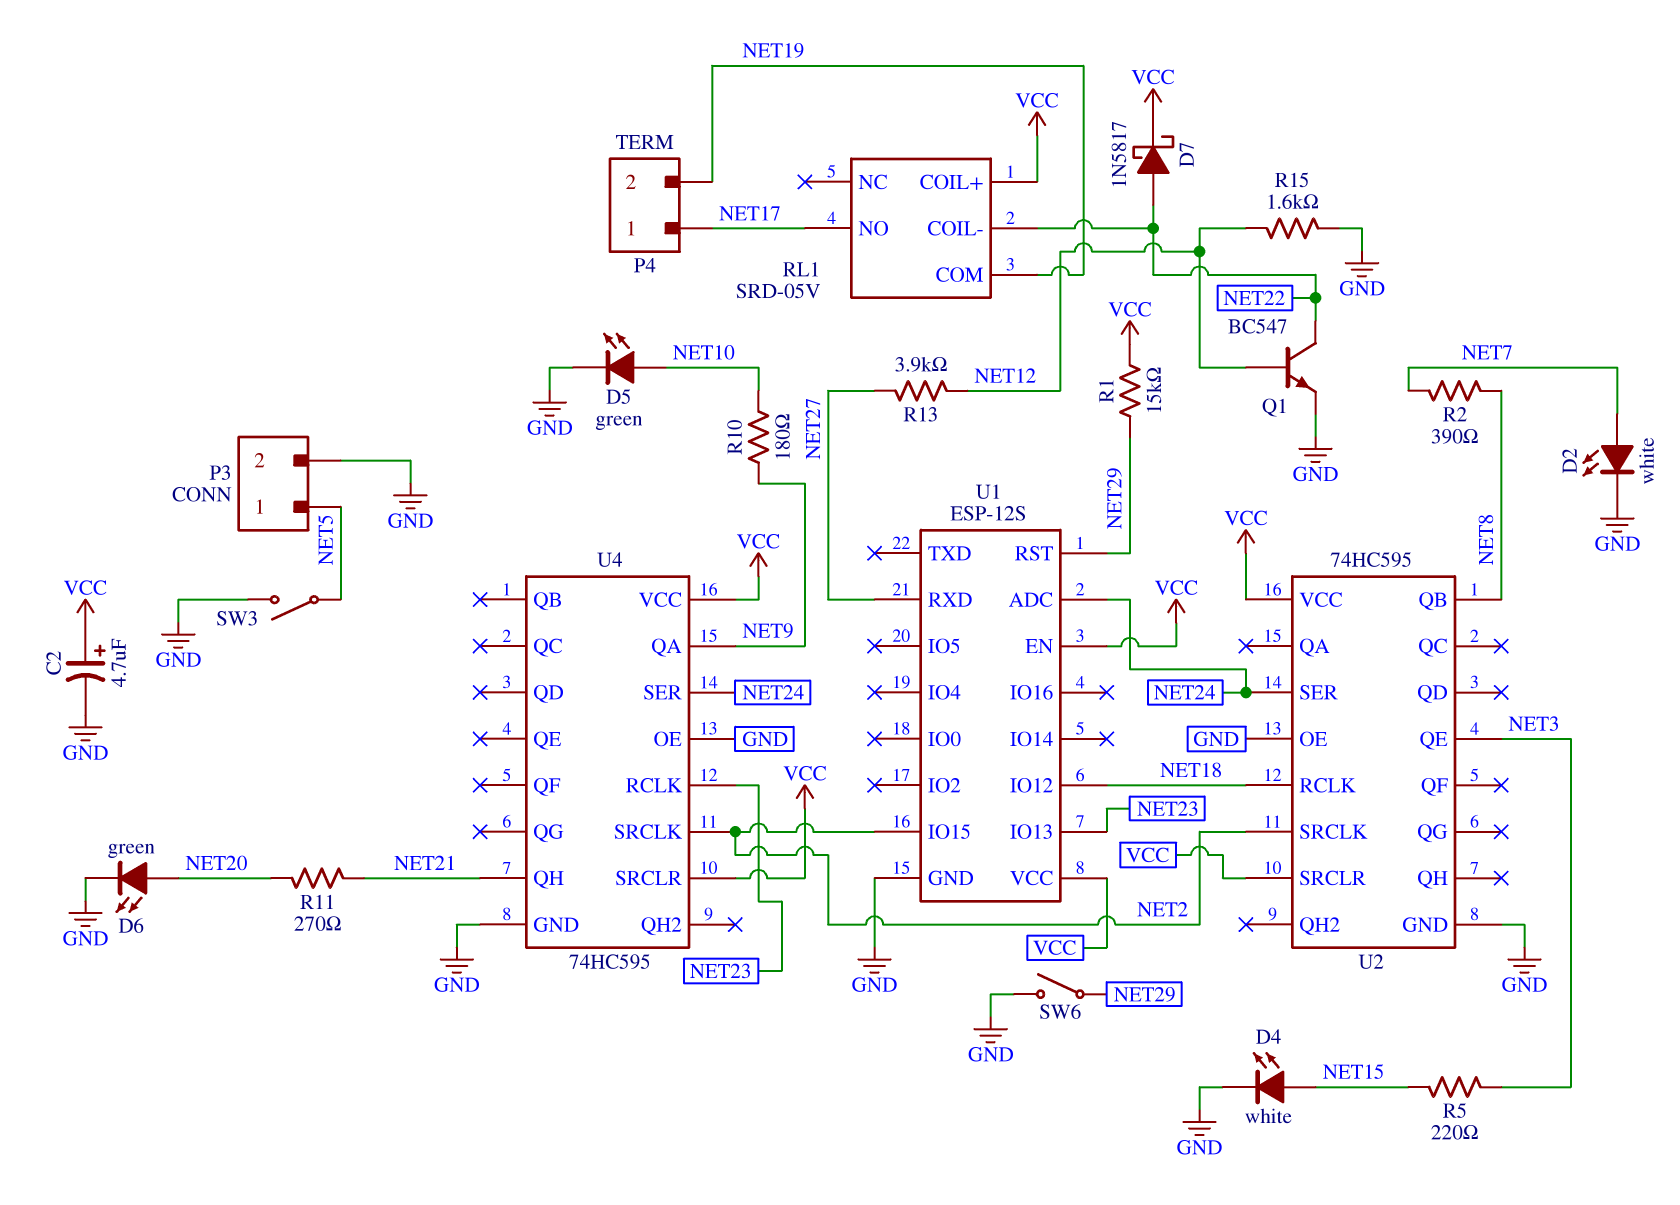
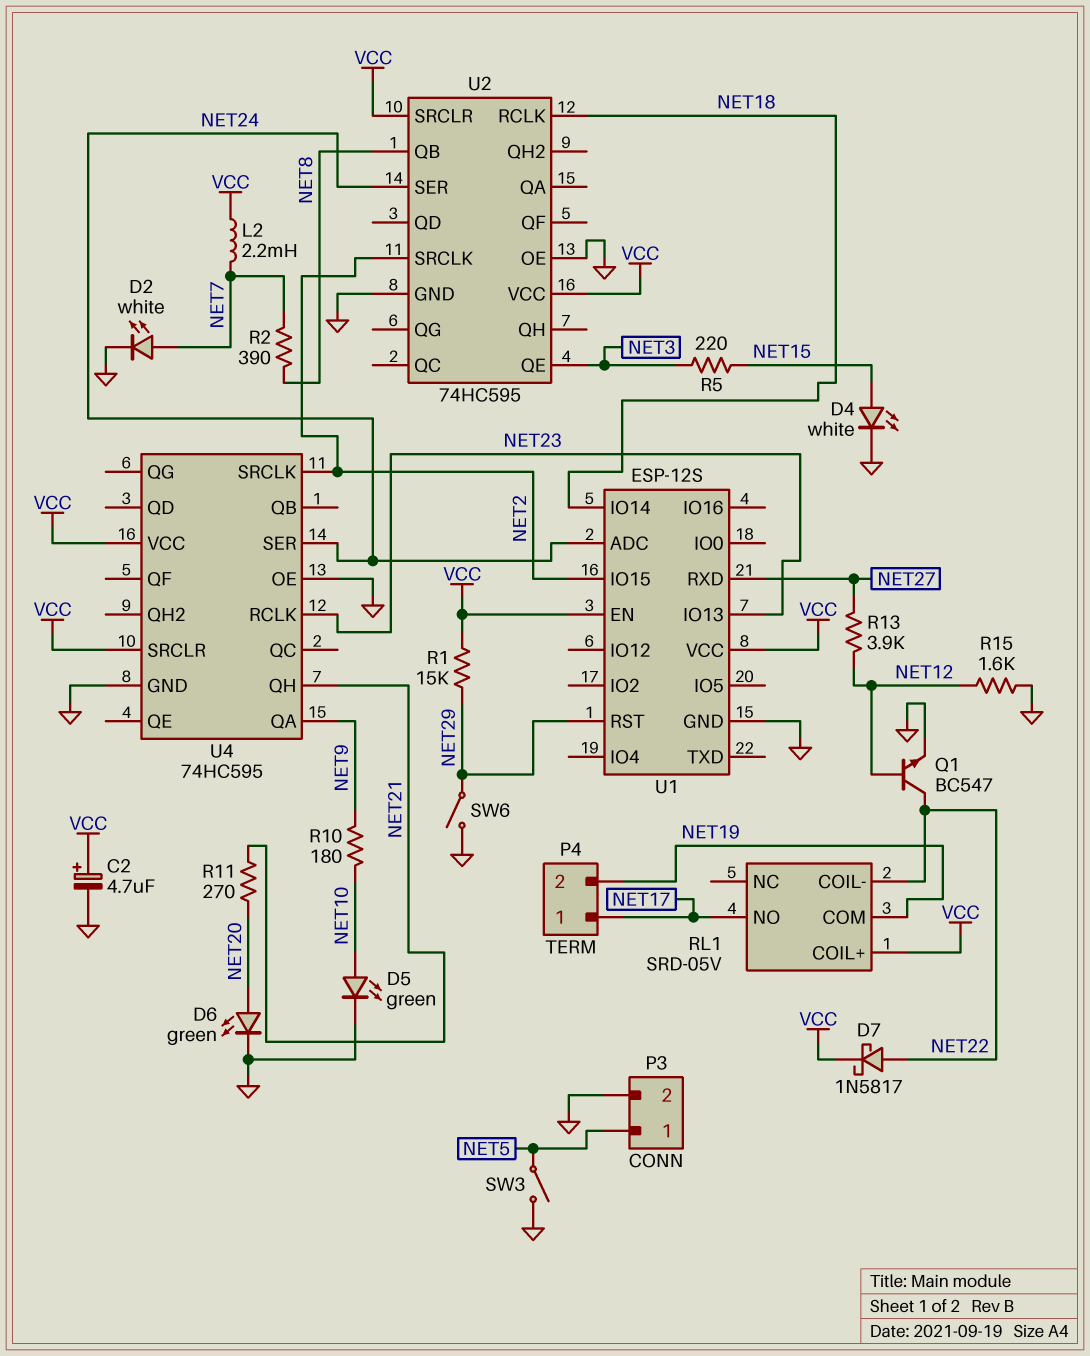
L2: none -> 2.2mH (NET7, VCC)
U1 pin IO12: NET18 -> none
U1 pin IO14: none -> NET18

